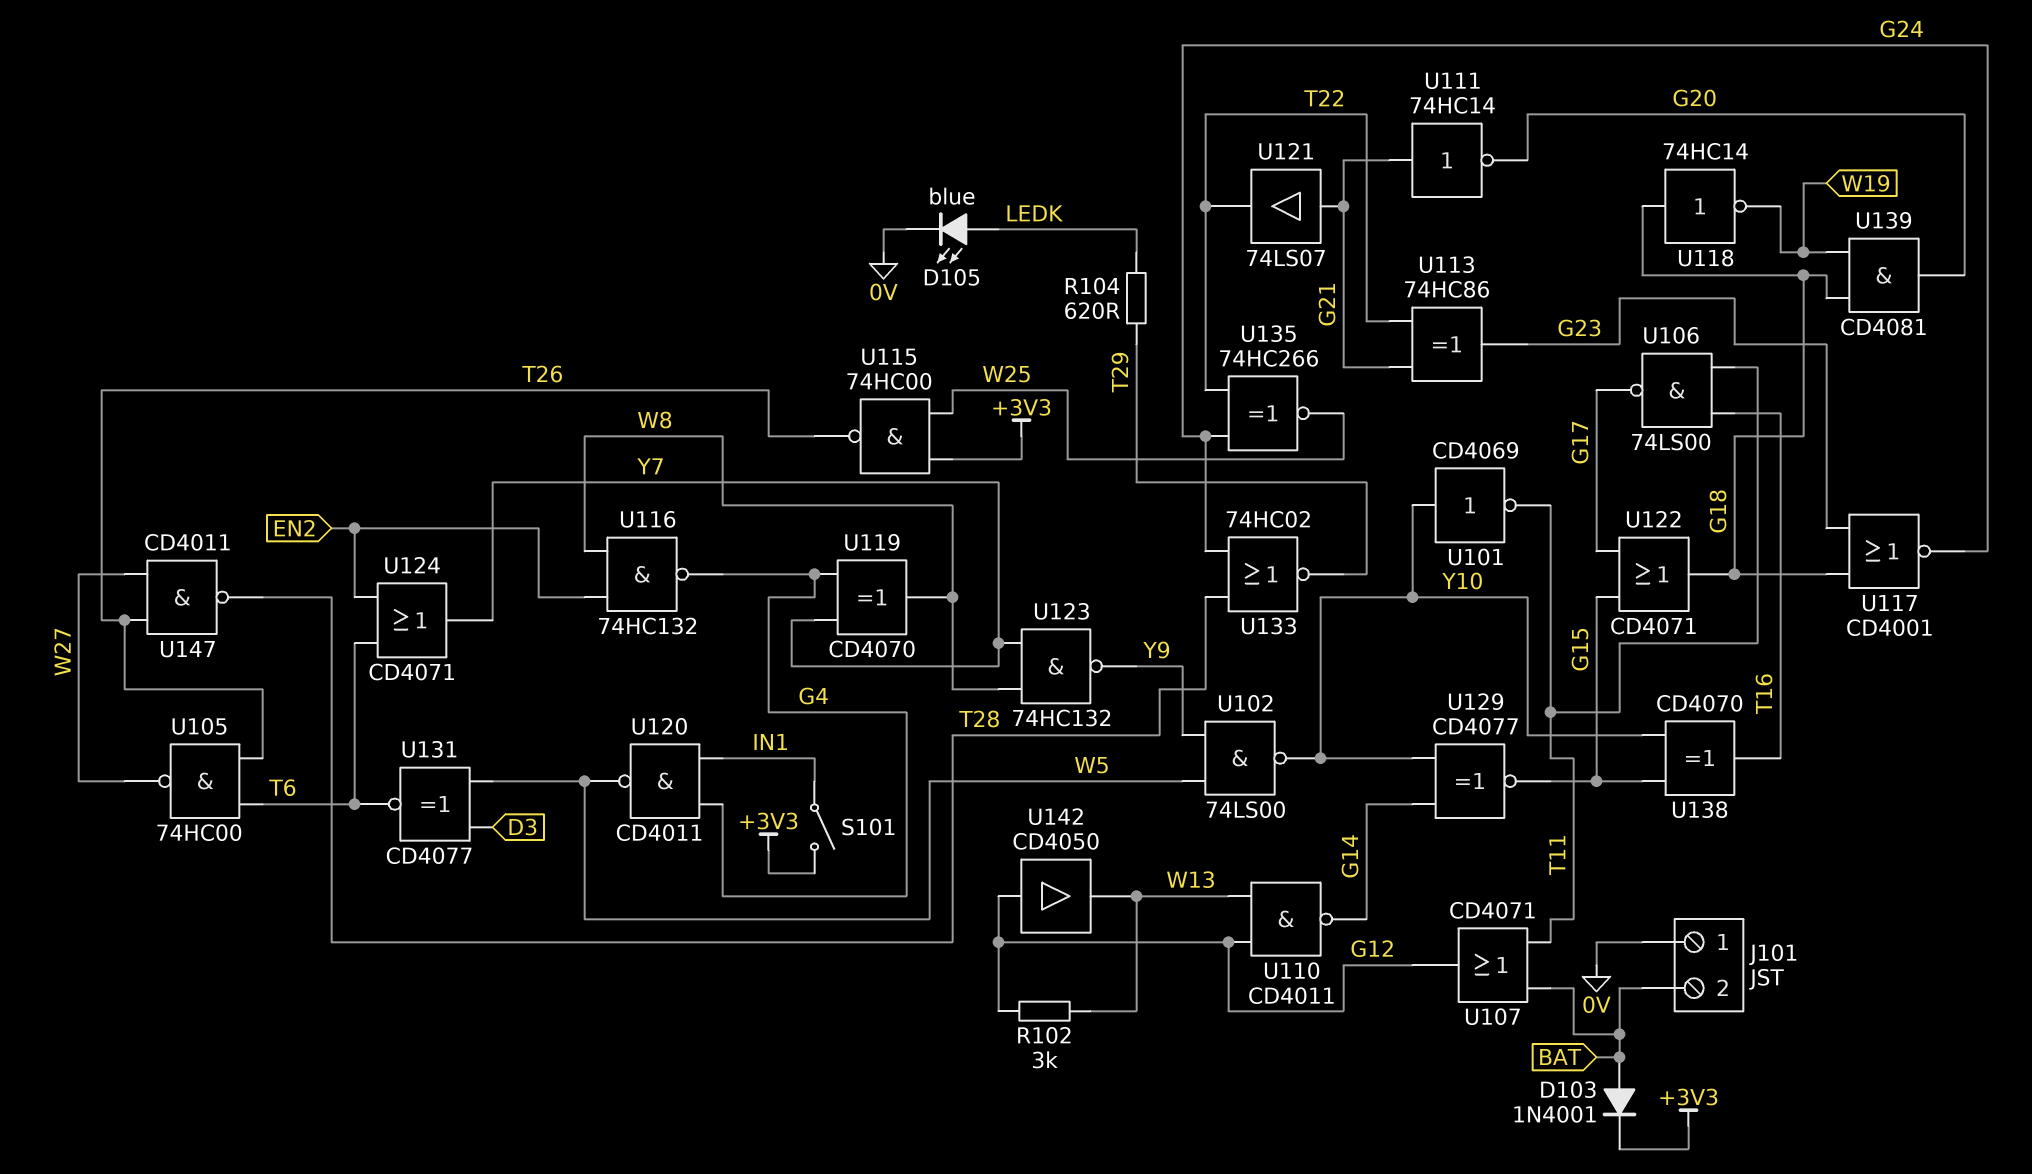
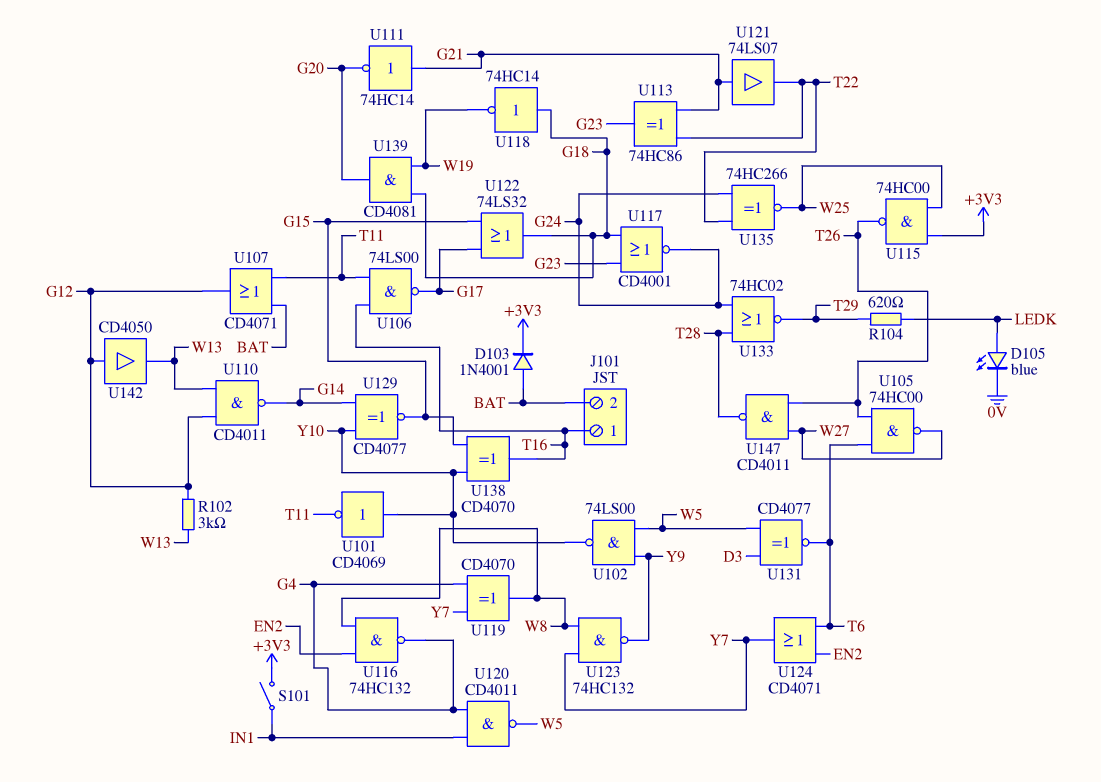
J101 pin 1: 0V -> T16
U122: OR CD4071 (in G15, in G17, out G18) -> OR 74LS32 (in G15, in G17, out G18)

